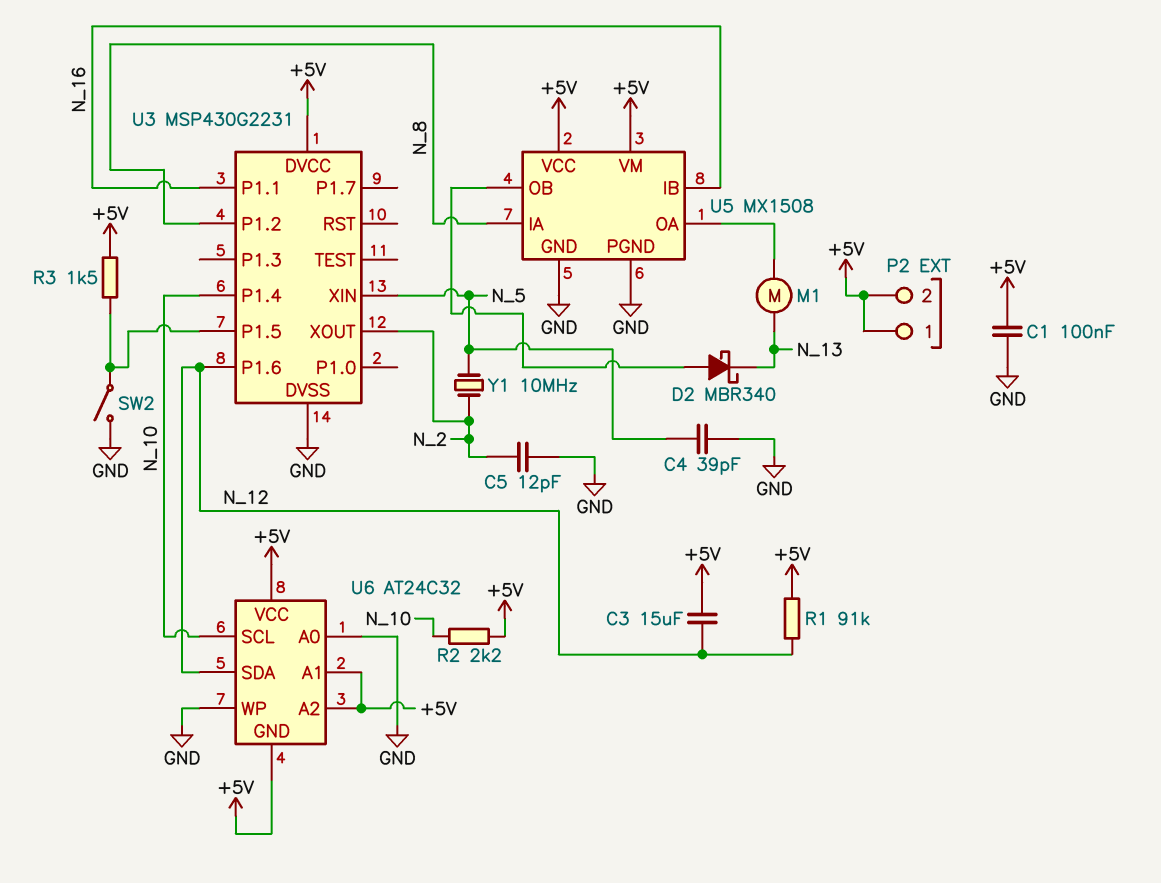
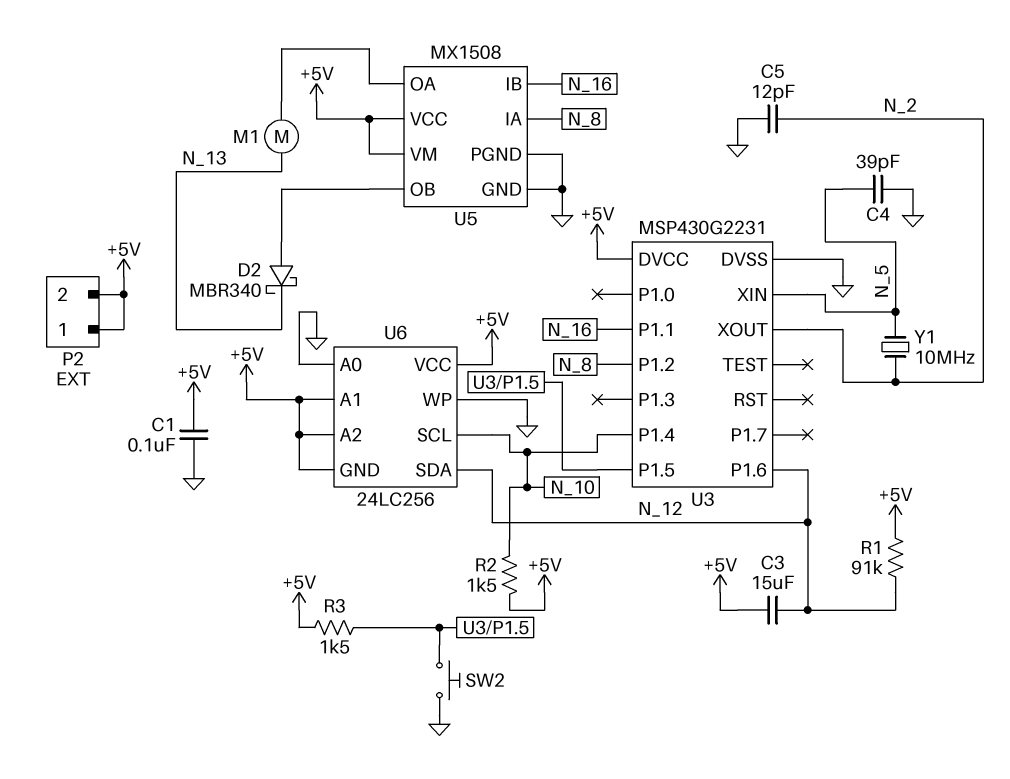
R2: 2.2k (+5V, N_10) -> 1.5k (+5V, N_10)
SW2: switch (GND, U3/P1.5) -> button (GND, U3/P1.5)
U6: AT24C32 -> 24LC256

